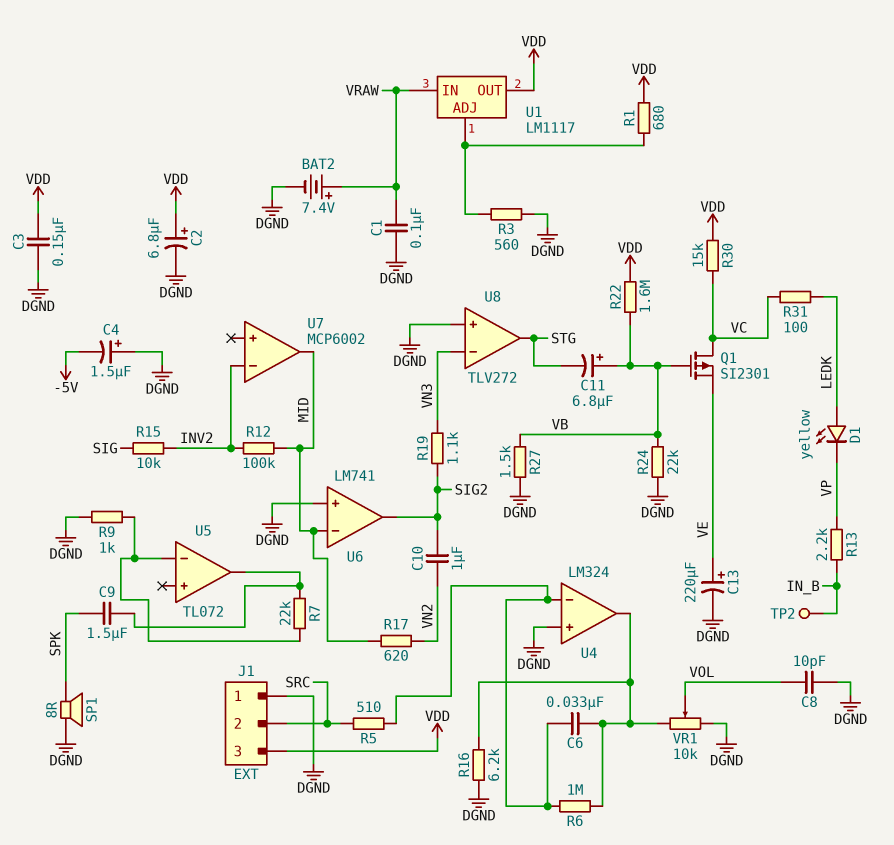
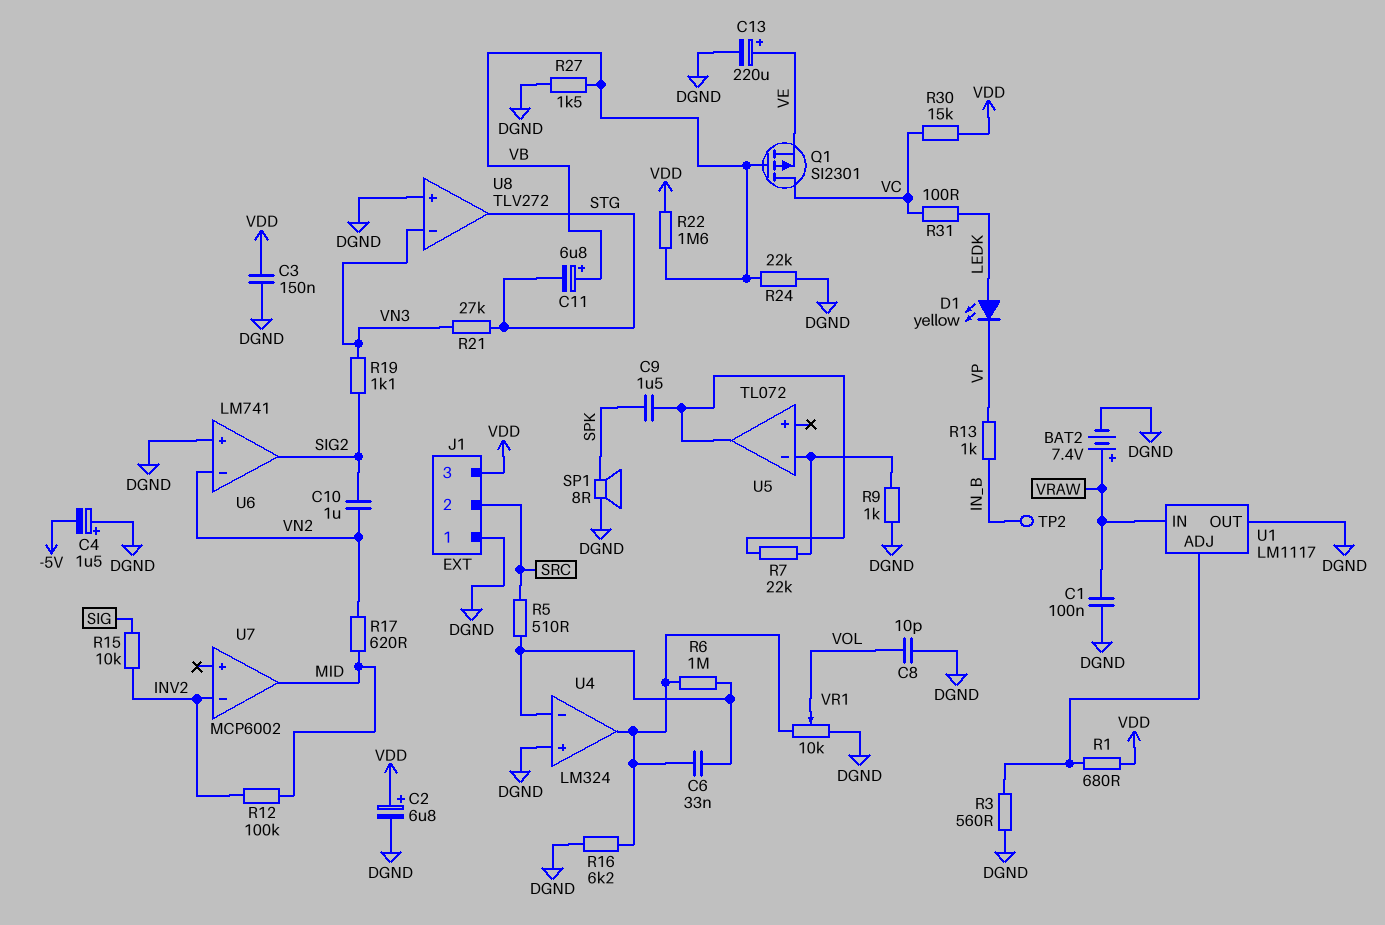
R13: 2.2k (IN_B, VP) -> 1k (IN_B, VP)
R21: none -> 27k (STG, VN3)
U1 pin OUT: VDD -> DGND
U6 pin in-: MID -> VN2

